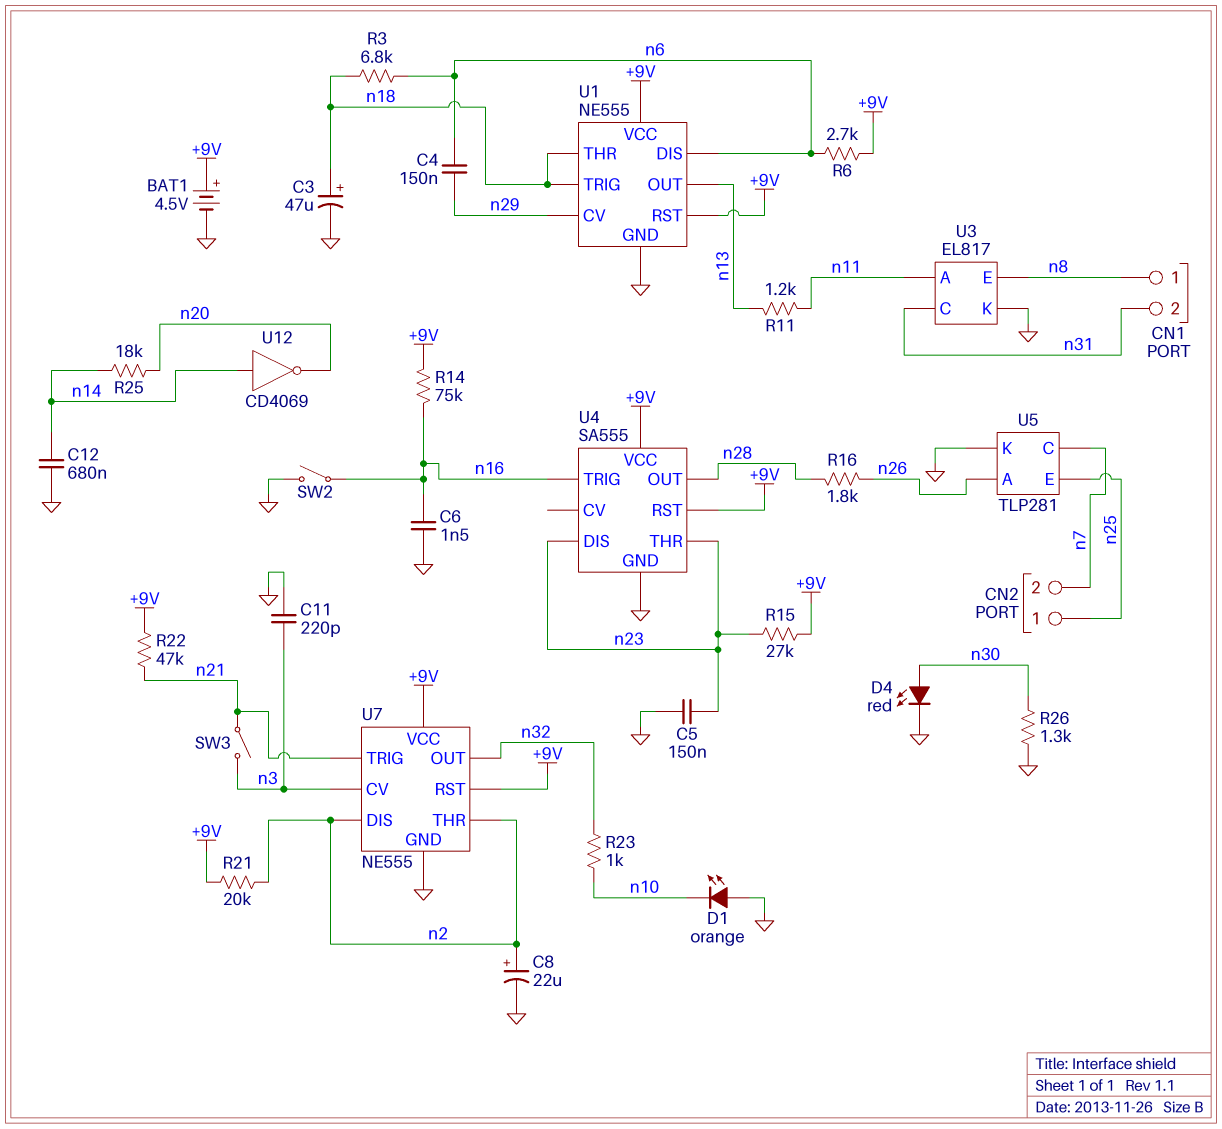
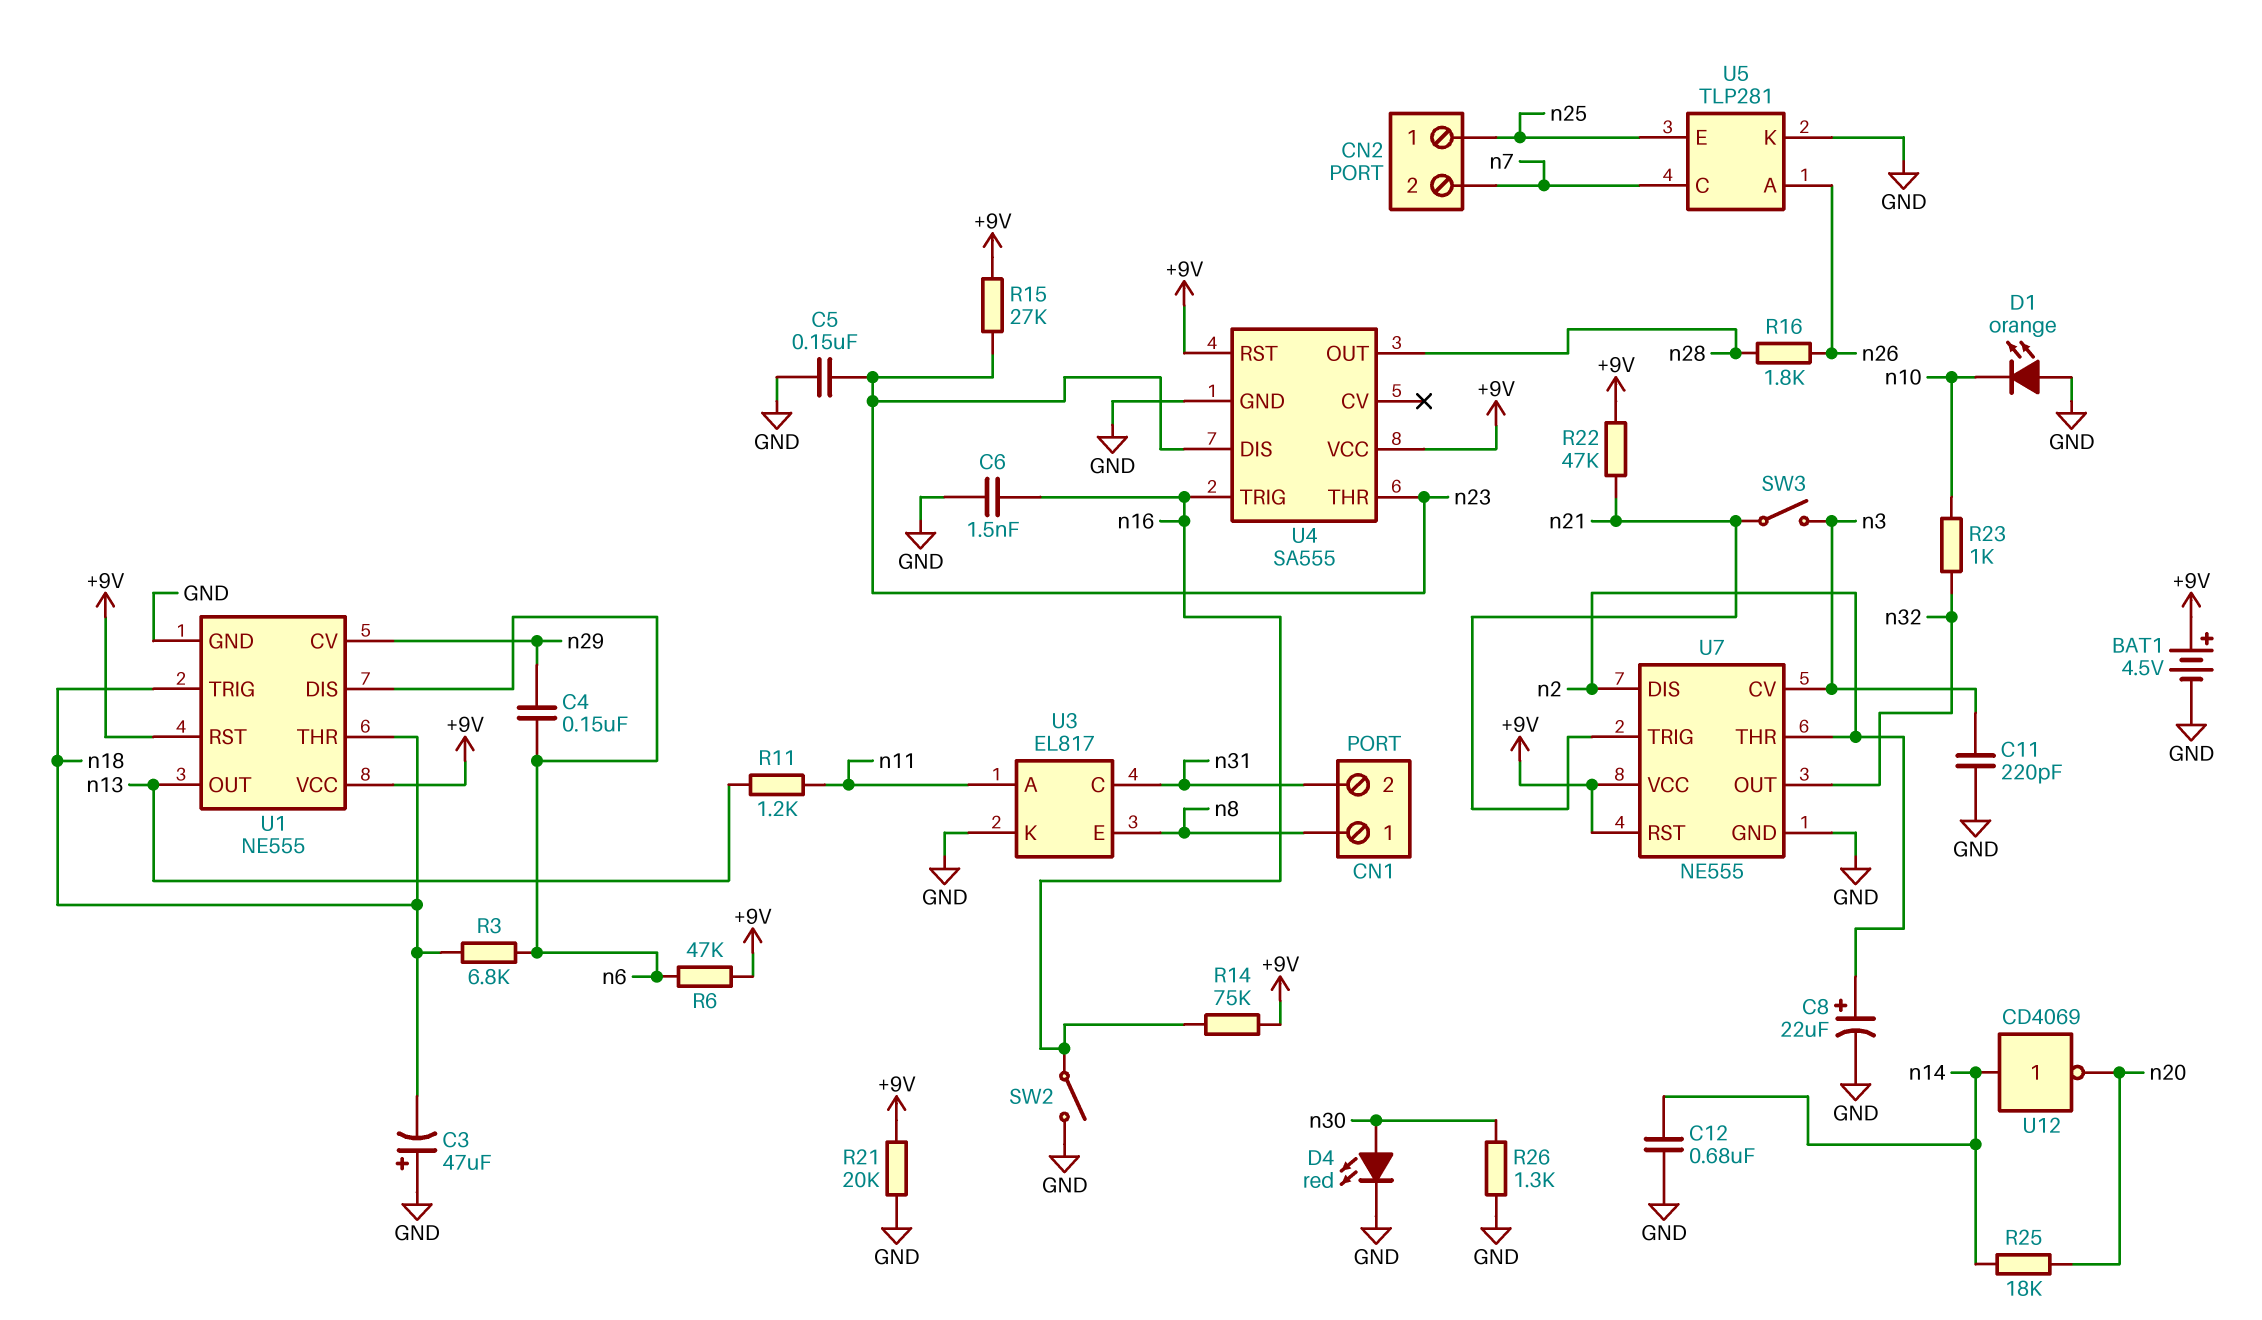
C3: 47uF (plus n18, minus GND) -> 47uF (plus GND, minus n18)
R6: 2.7k (+9V, n6) -> 47k (+9V, n6)
R21: 20k (+9V, n2) -> 20k (+9V, GND)

